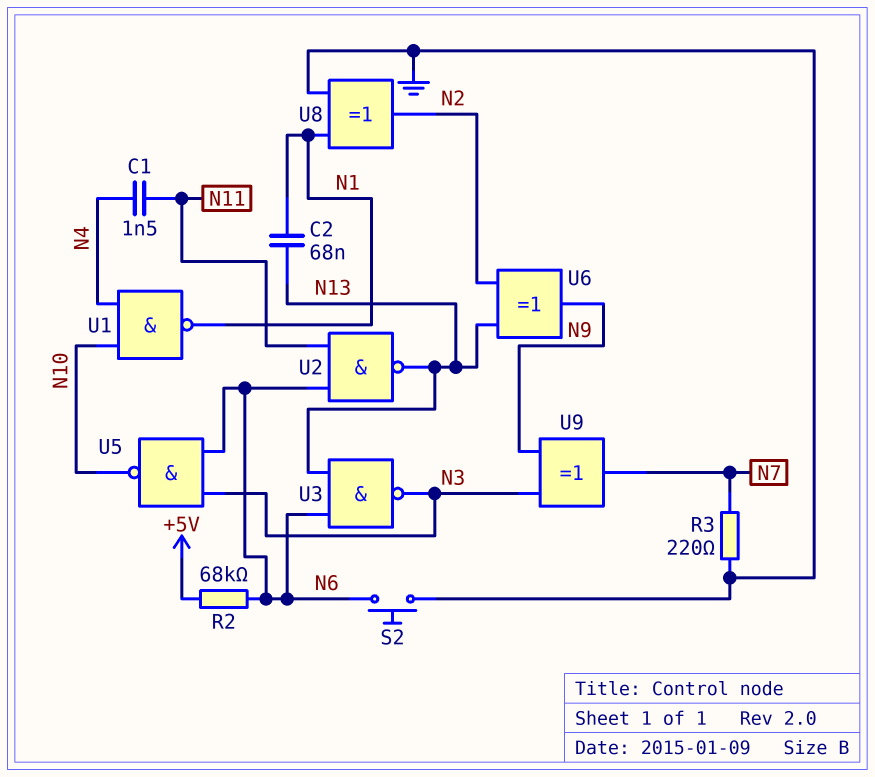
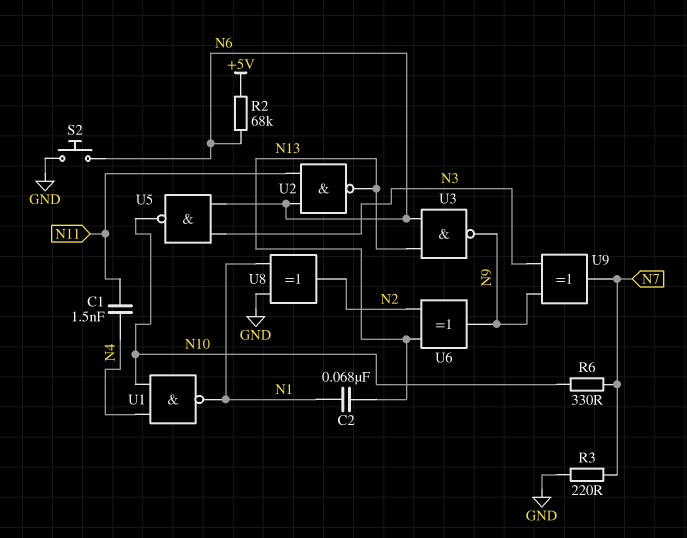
R6: none -> 330 (N7, N10)
U3: NAND (in N6, in N13, out N3) -> NAND (in N6, in N13, out N9)

